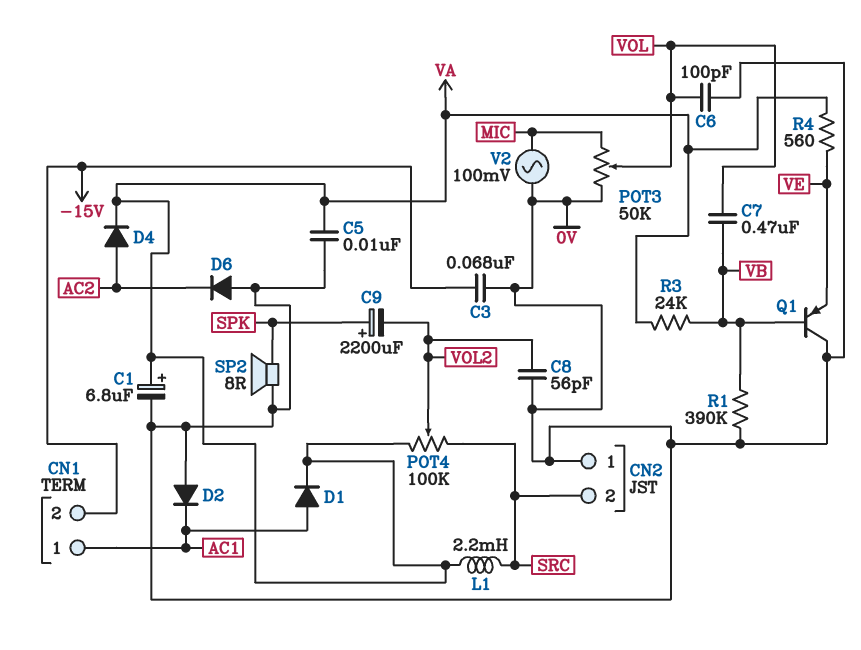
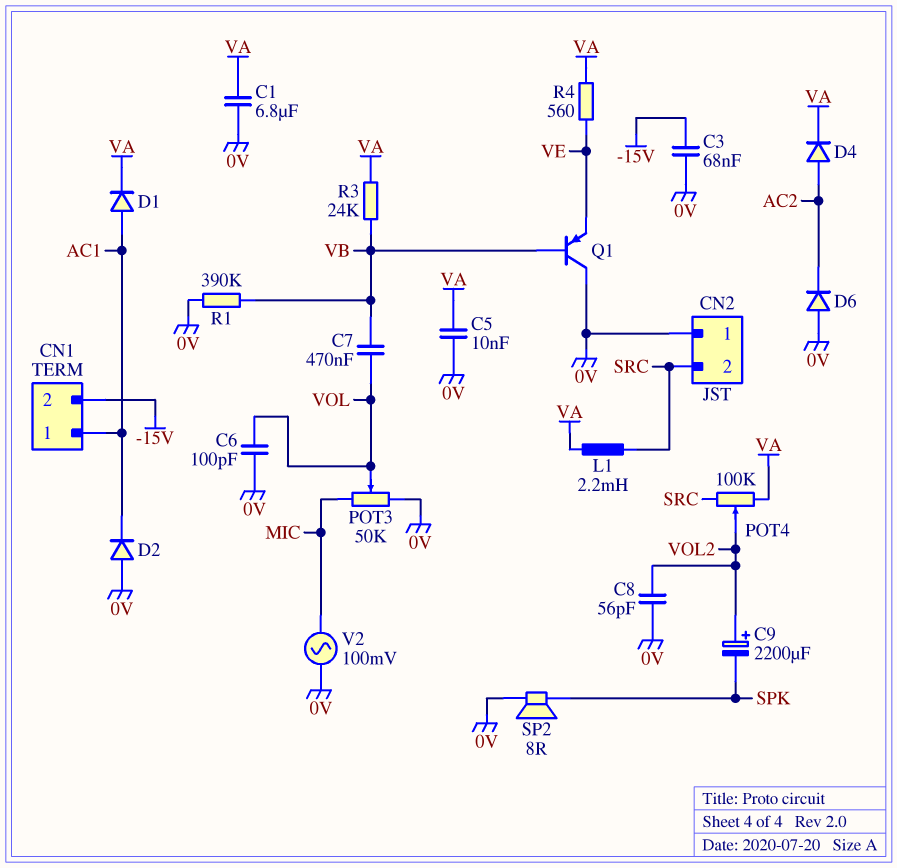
C1: 6.8uF (plus VA, minus 0V) -> 6.8uF (0V, VA)
C9: 2200uF (plus SPK, minus VOL2) -> 2200uF (plus VOL2, minus SPK)

